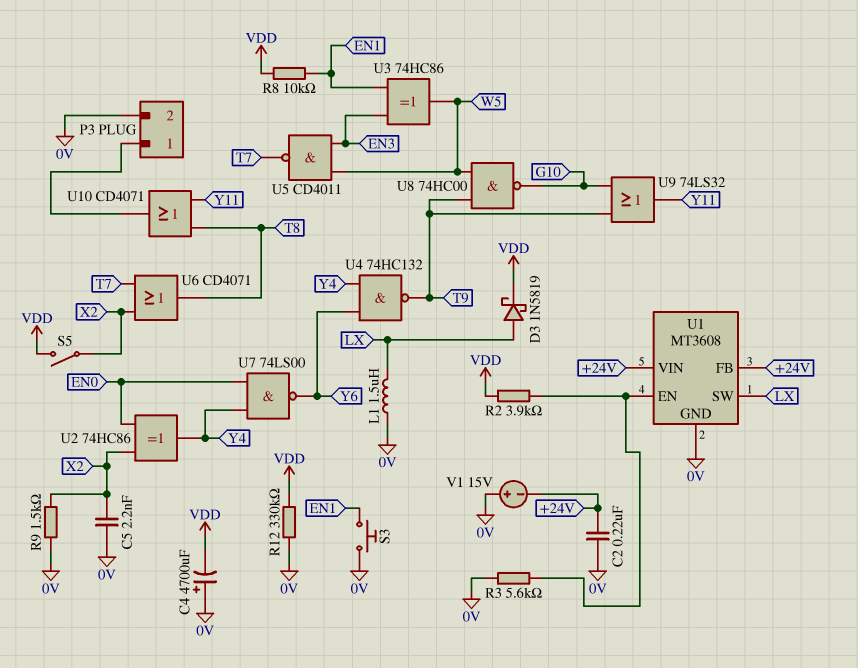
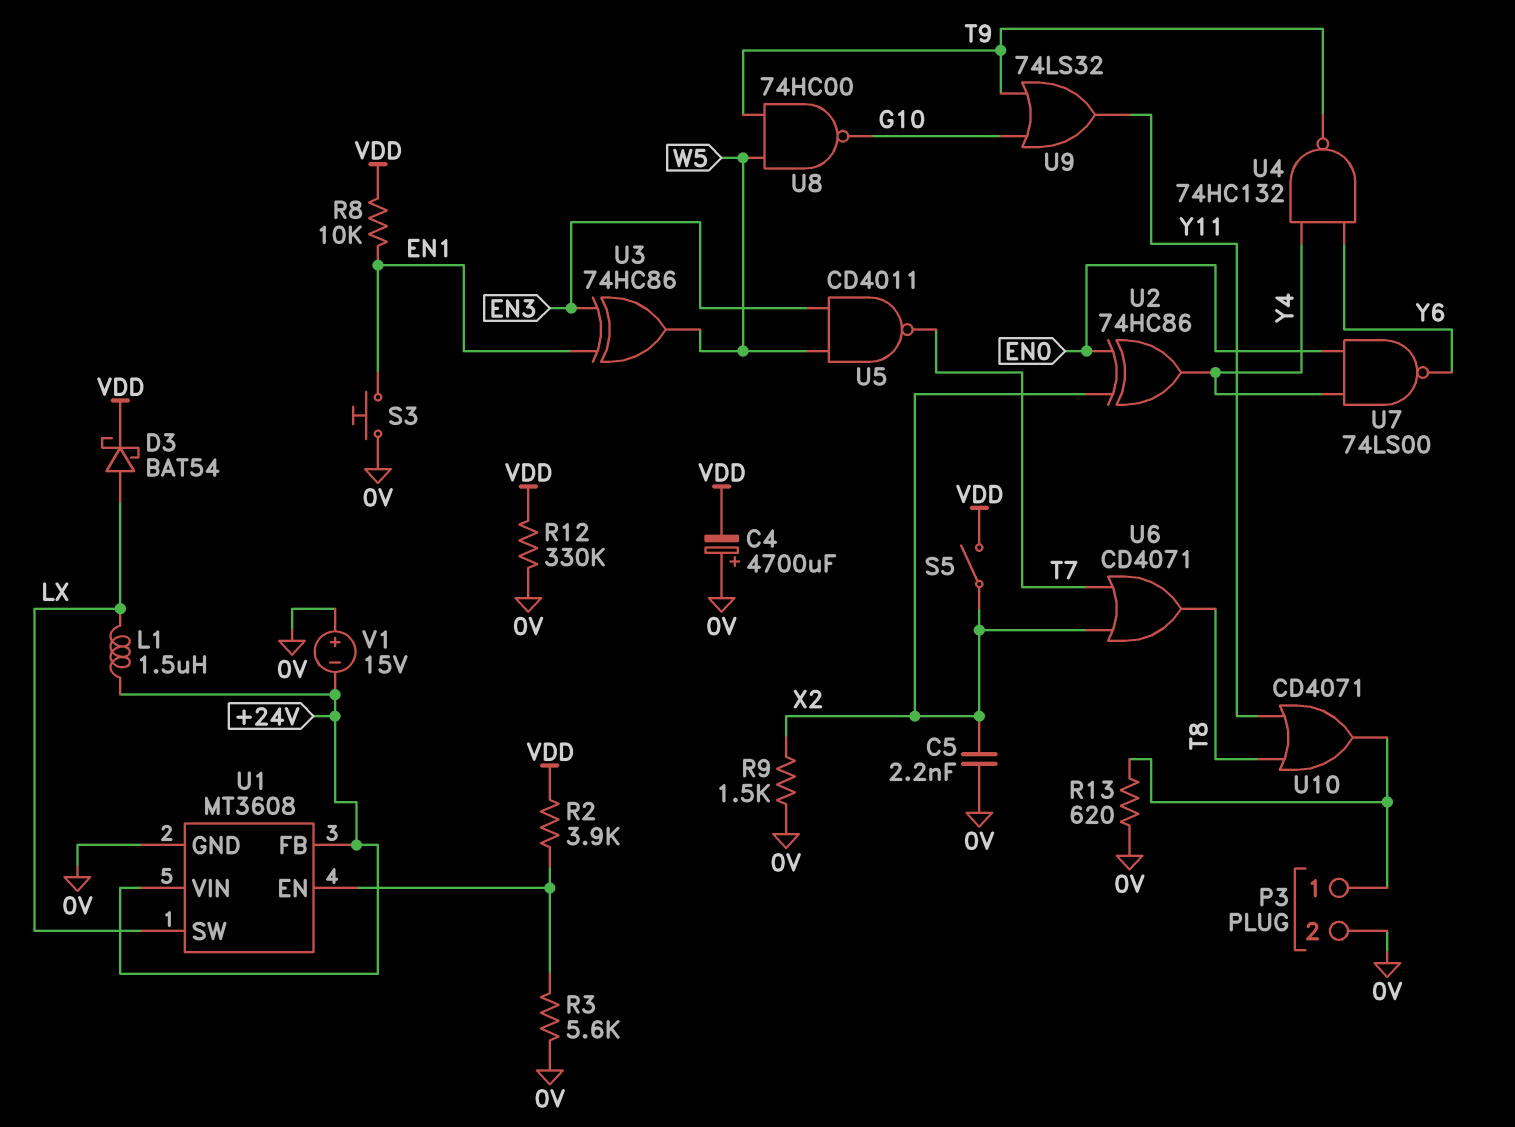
C2: 220nF (+24V, 0V) -> none
D3: schottky 1N5819 (A LX, K VDD) -> schottky BAT54 (A LX, K VDD)
L1: 1.5uH (0V, LX) -> 1.5uH (+24V, LX)
R13: none -> 620 (0V, P3/1)

